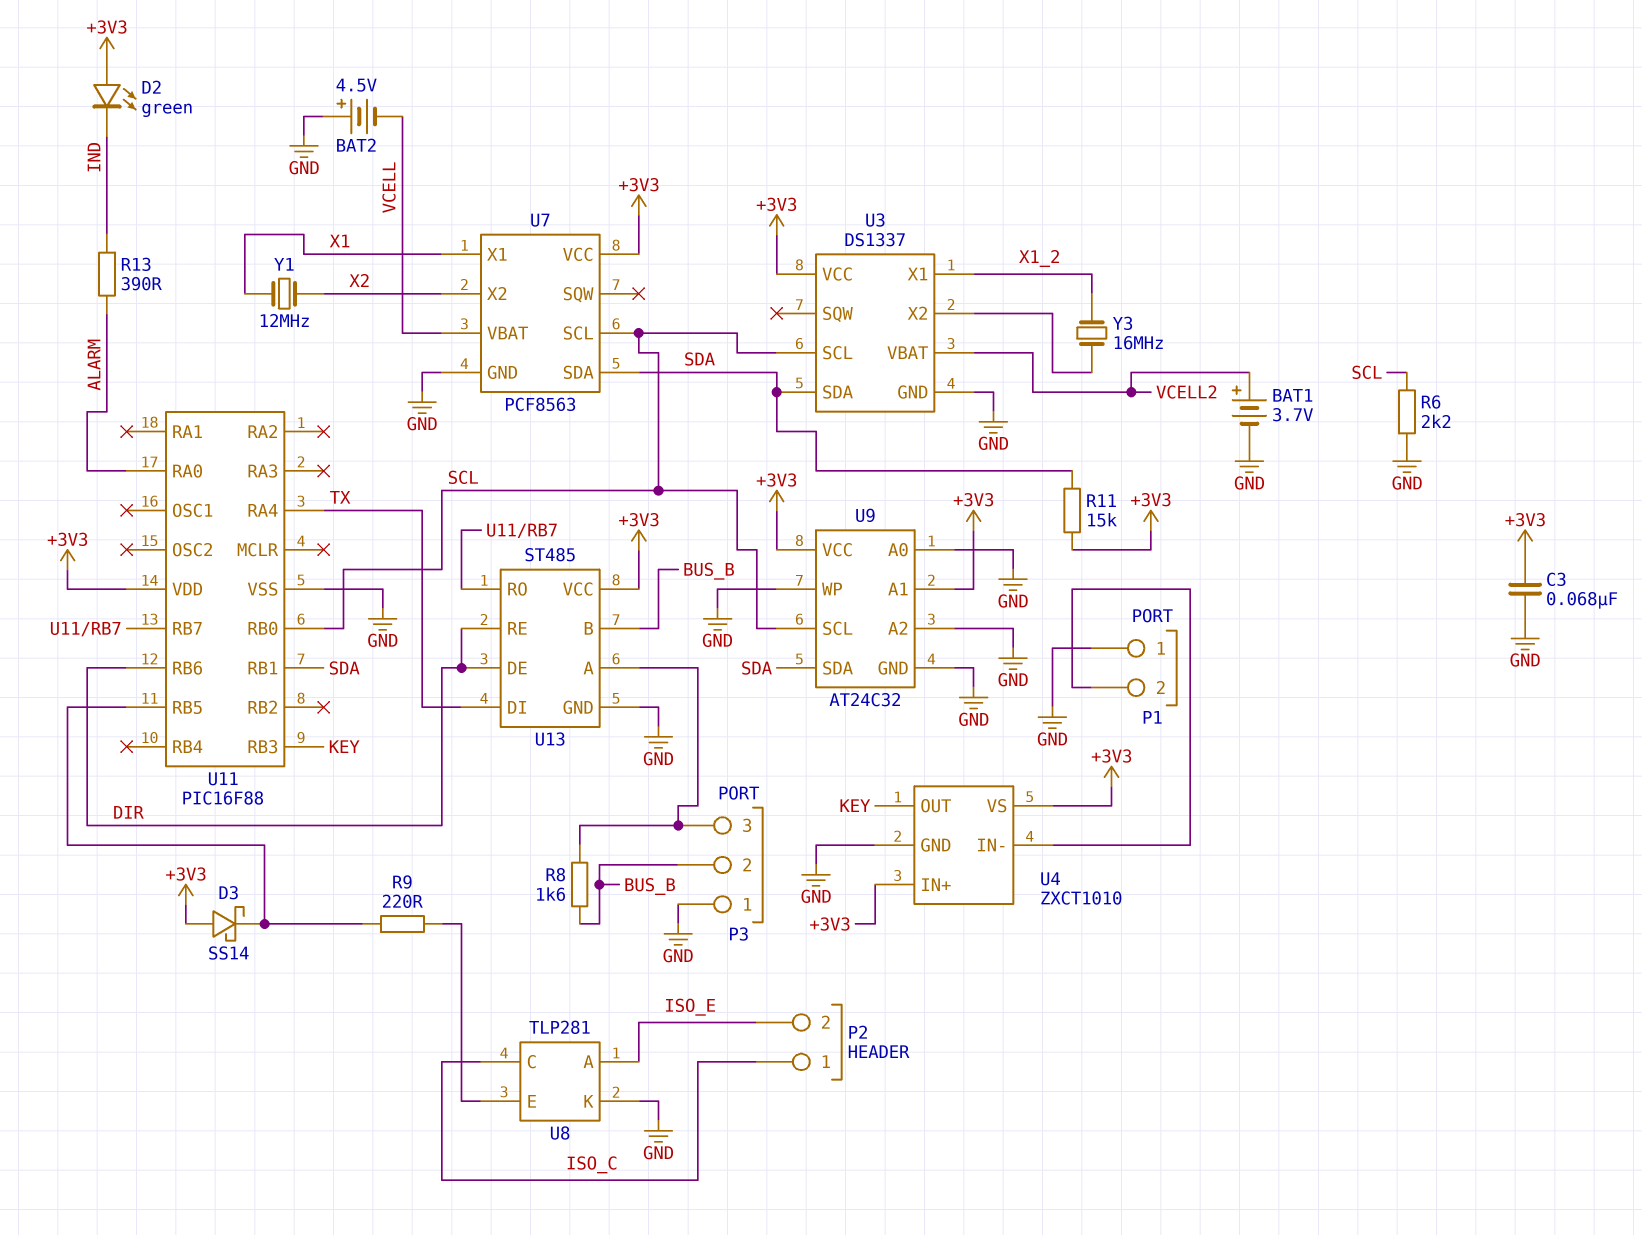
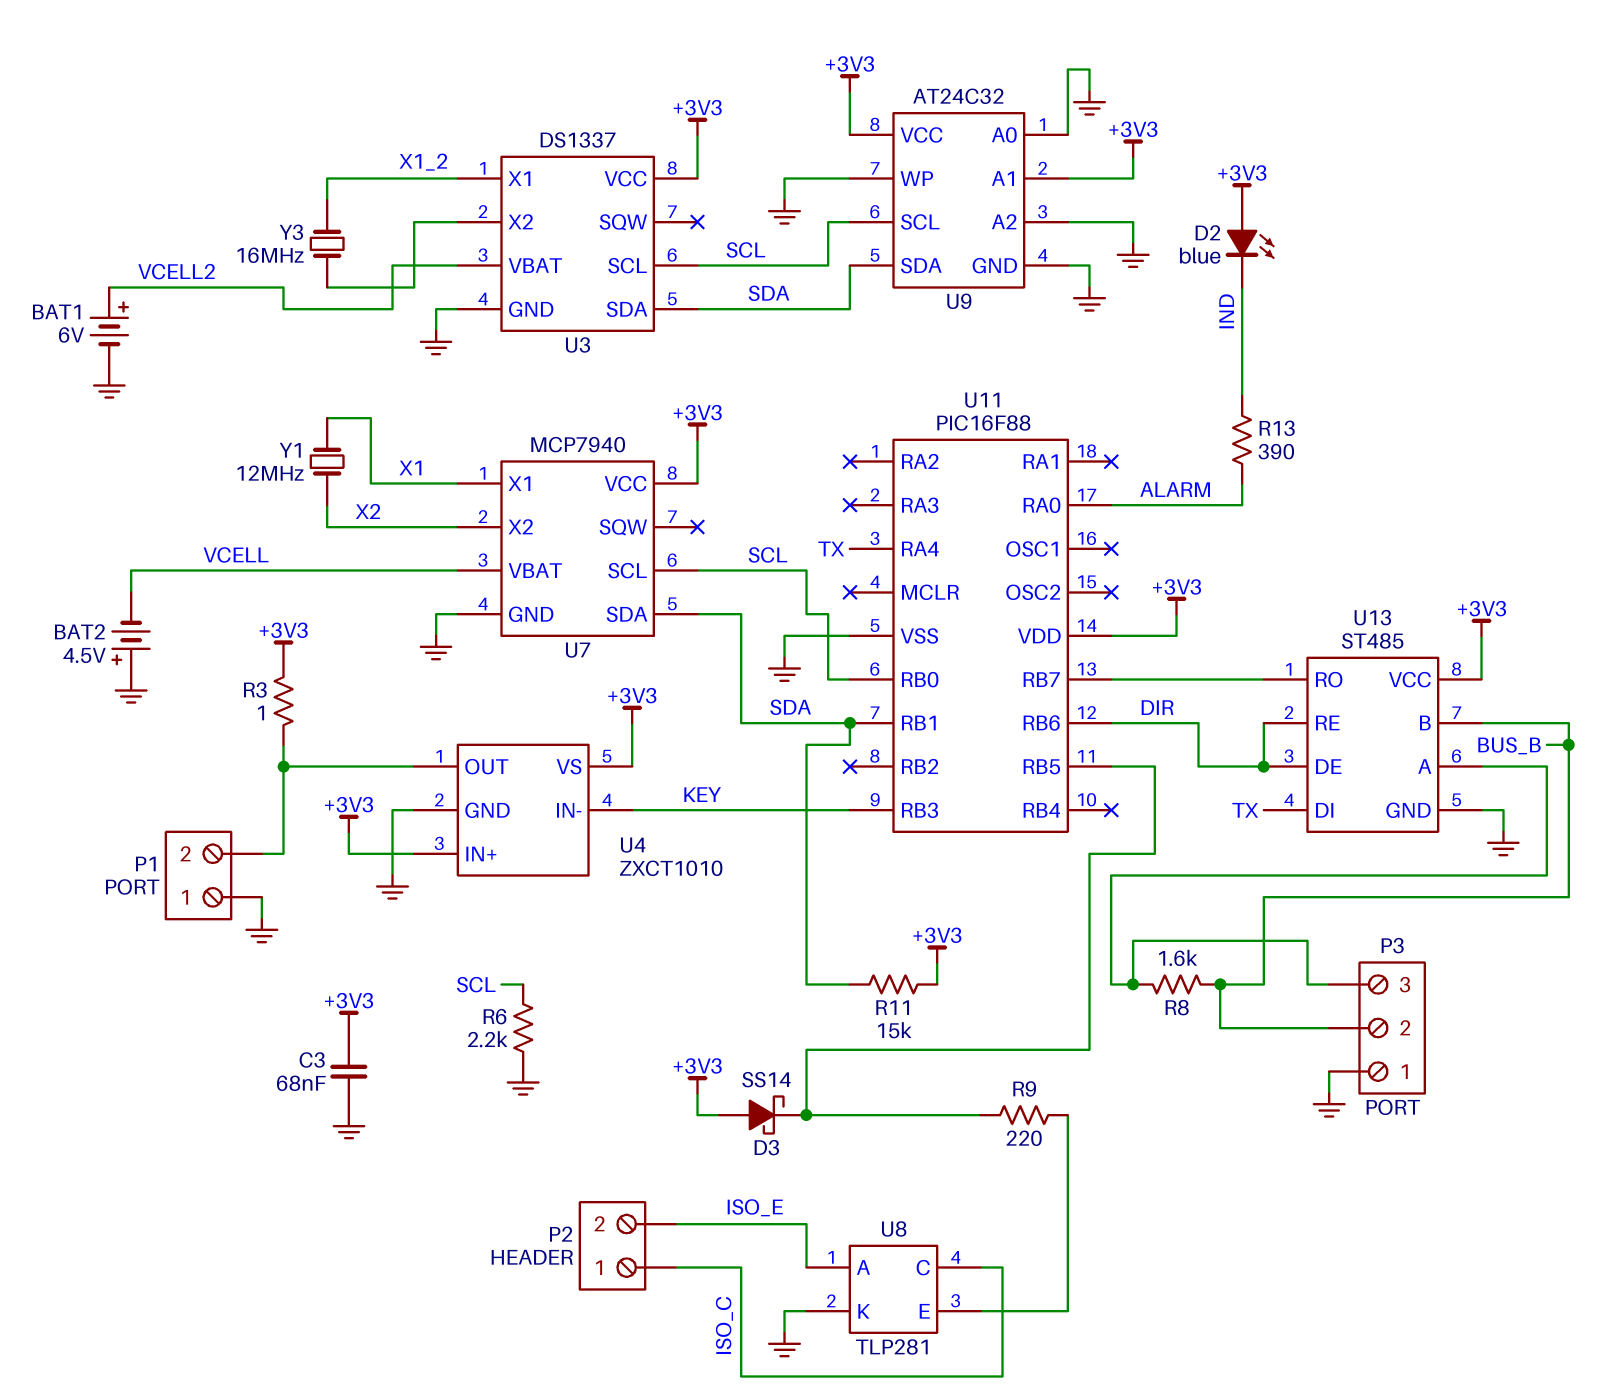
BAT1: 3.7V (plus VCELL2, minus GND) -> 6V (plus VCELL2, minus GND)
D2: LED green (A +3V3, K IND) -> LED blue (A +3V3, K IND)
R3: none -> 1 (+3V3, P1/2)
U4 pin IN-: P1/2 -> KEY
U4 pin OUT: KEY -> P1/2
U7: PCF8563 -> MCP7940

